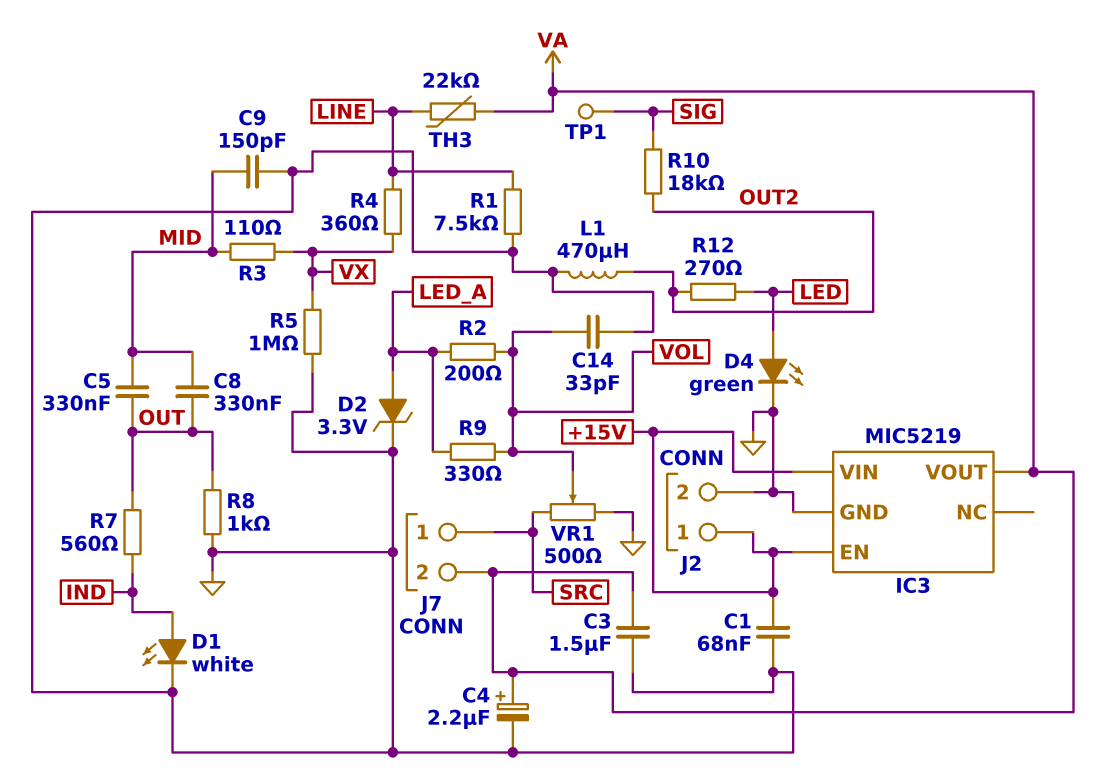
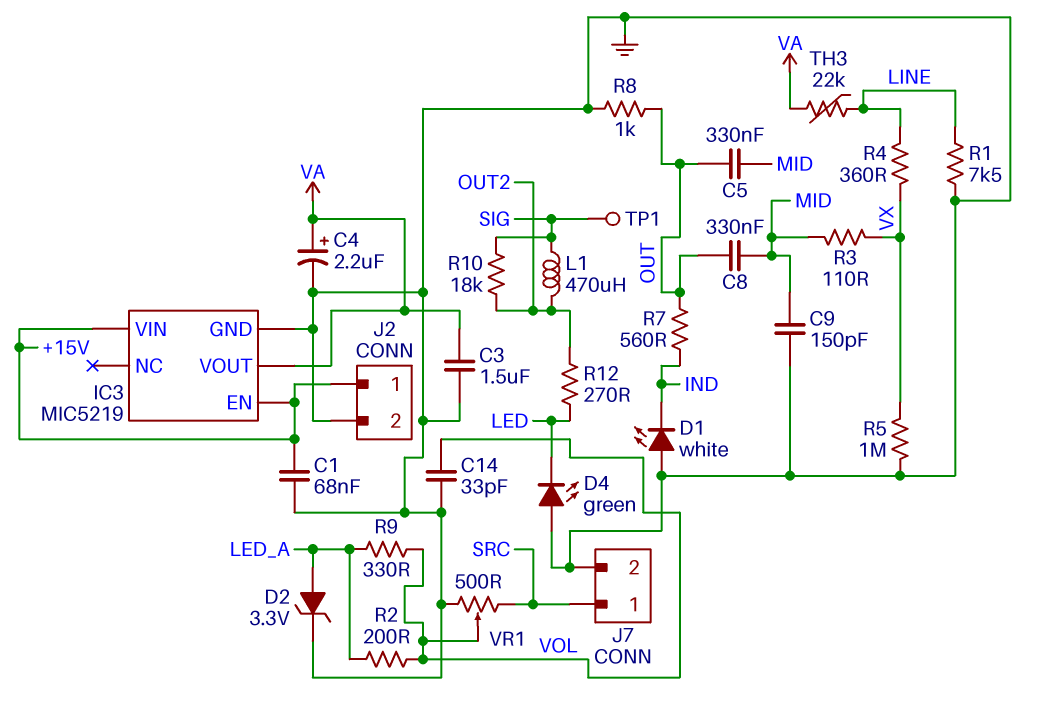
D1: LED white (A IND, K GND) -> LED white (A GND, K IND)
D4: LED green (A LED, K GND) -> LED green (A GND, K LED)
J7 pin 2: VA -> GND
L1: 470uH (GND, OUT2) -> 470uH (OUT2, SIG)

